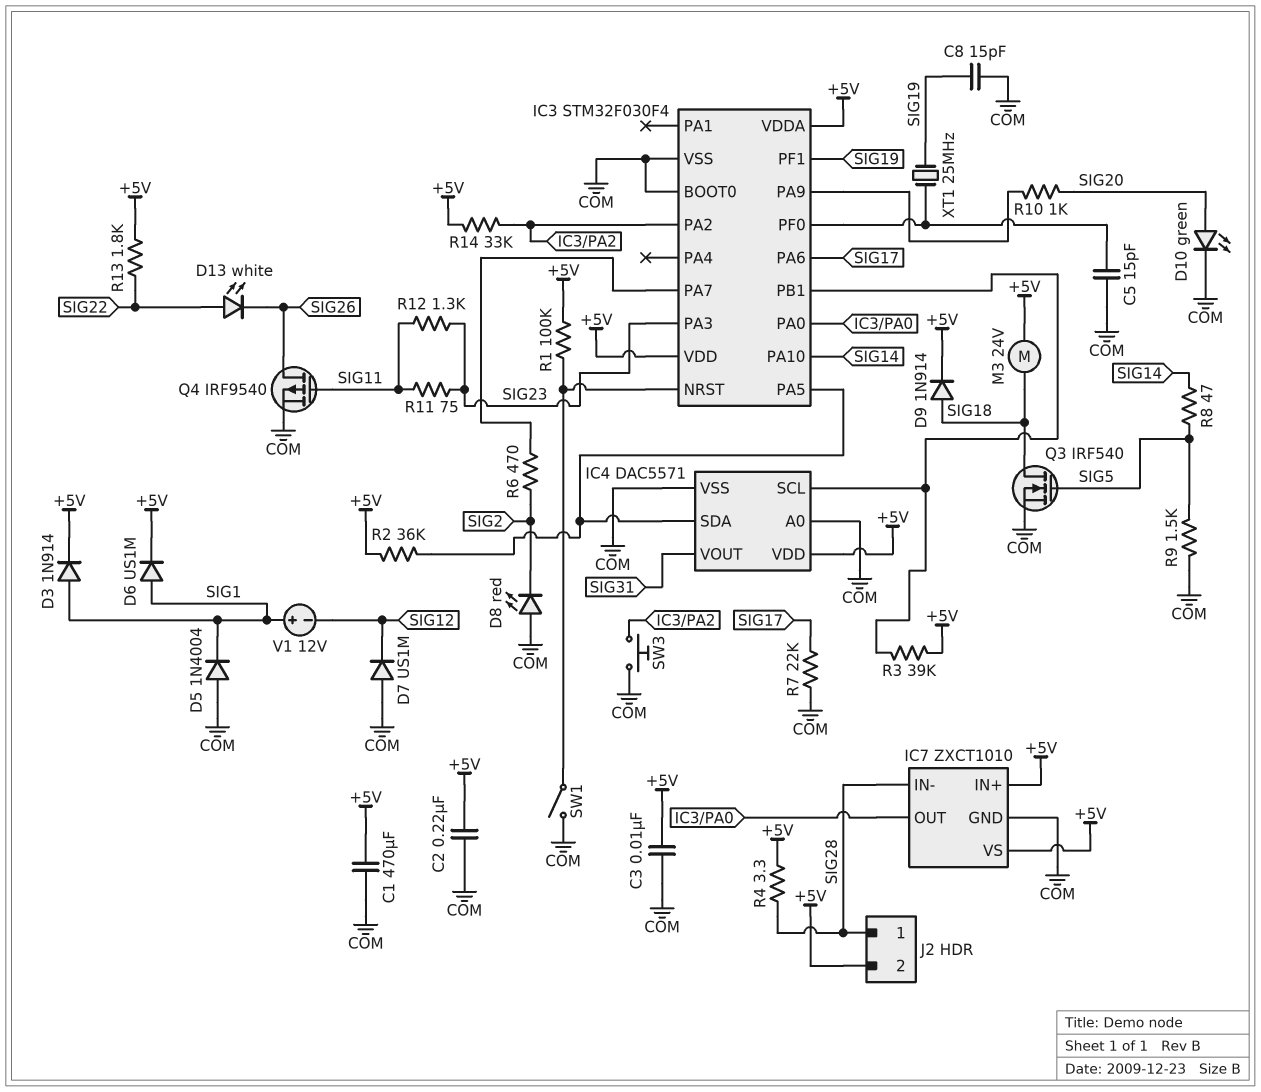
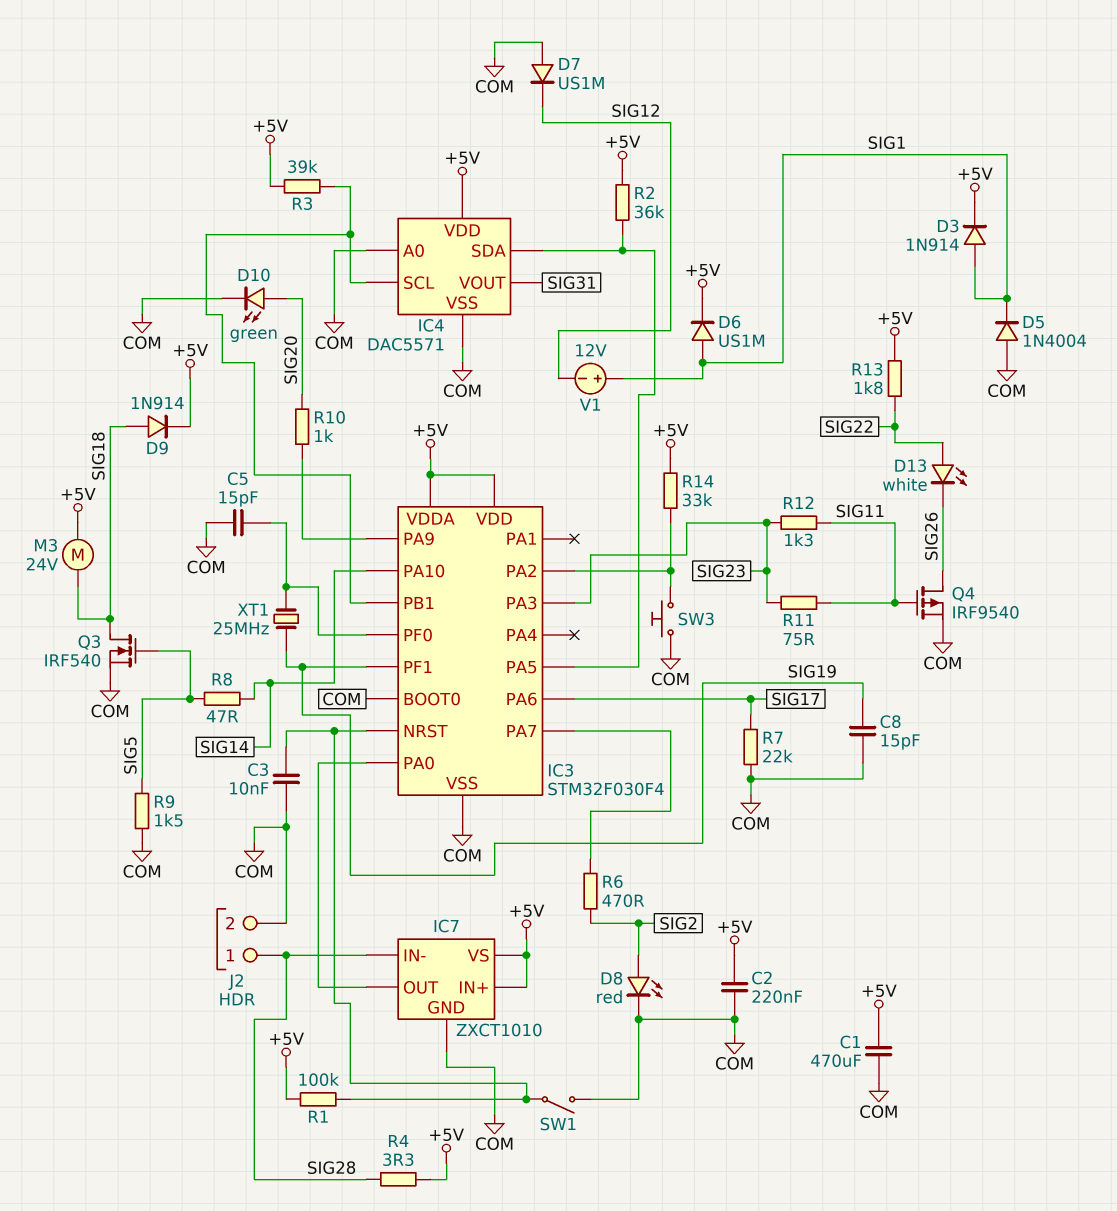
C3: 10nF (+5V, COM) -> 10nF (COM, IC3/NRST)
D8: LED red (A COM, K SIG2) -> LED red (A SIG2, K COM)
J2 pin 2: +5V -> COM

